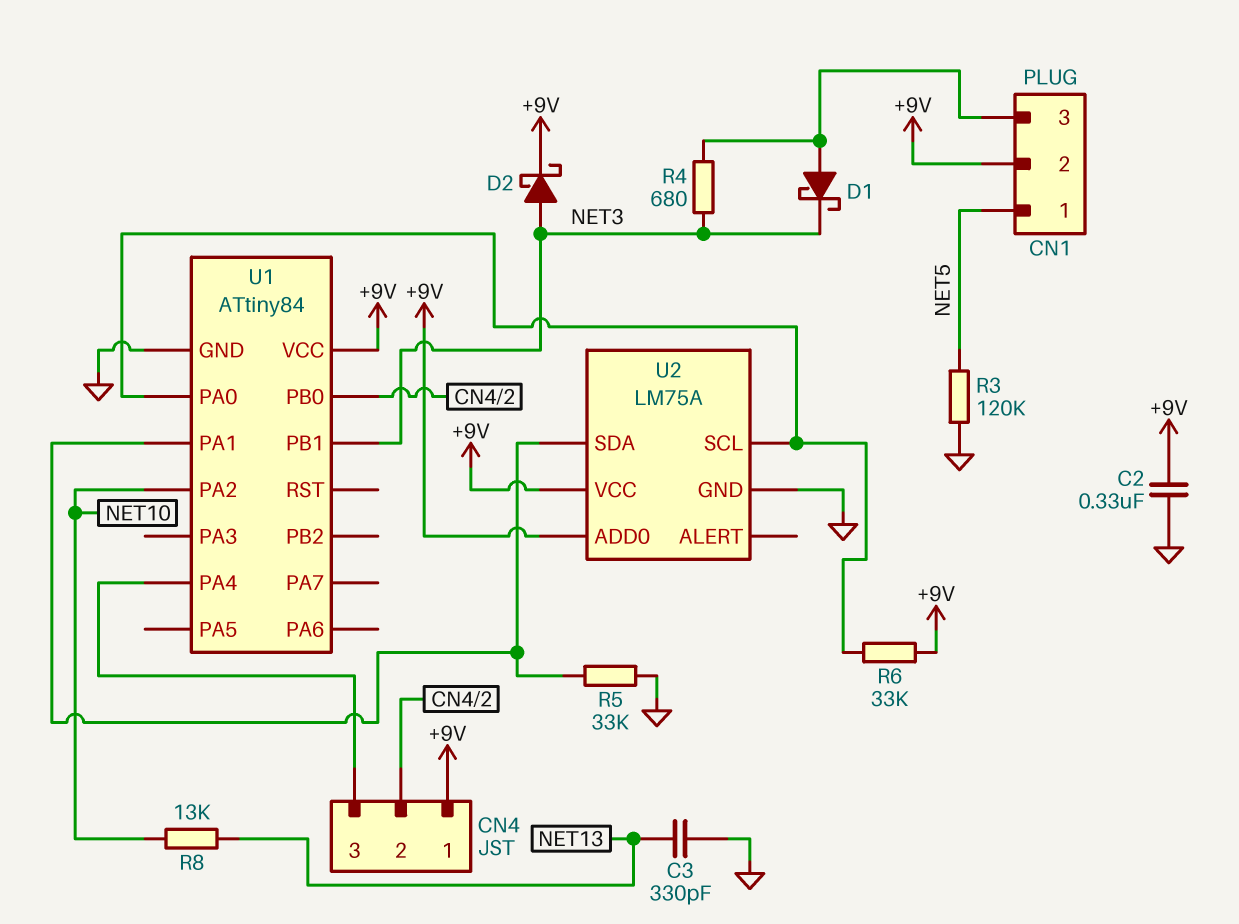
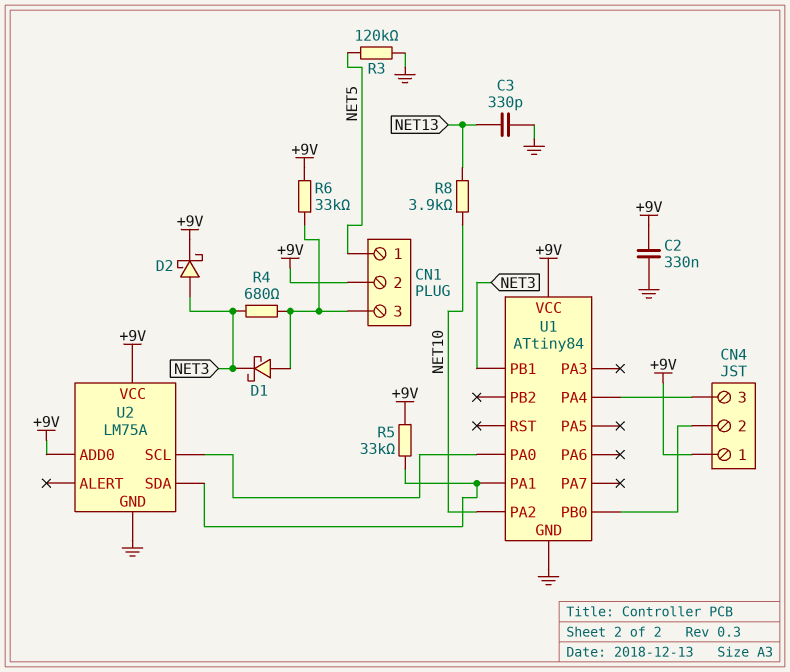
R5: 33k (GND, U1/PA1) -> 33k (+9V, U1/PA1)
R6: 33k (+9V, U1/PA0) -> 33k (+9V, CN1/3)
R8: 13k (NET10, NET13) -> 3.9k (NET10, NET13)

